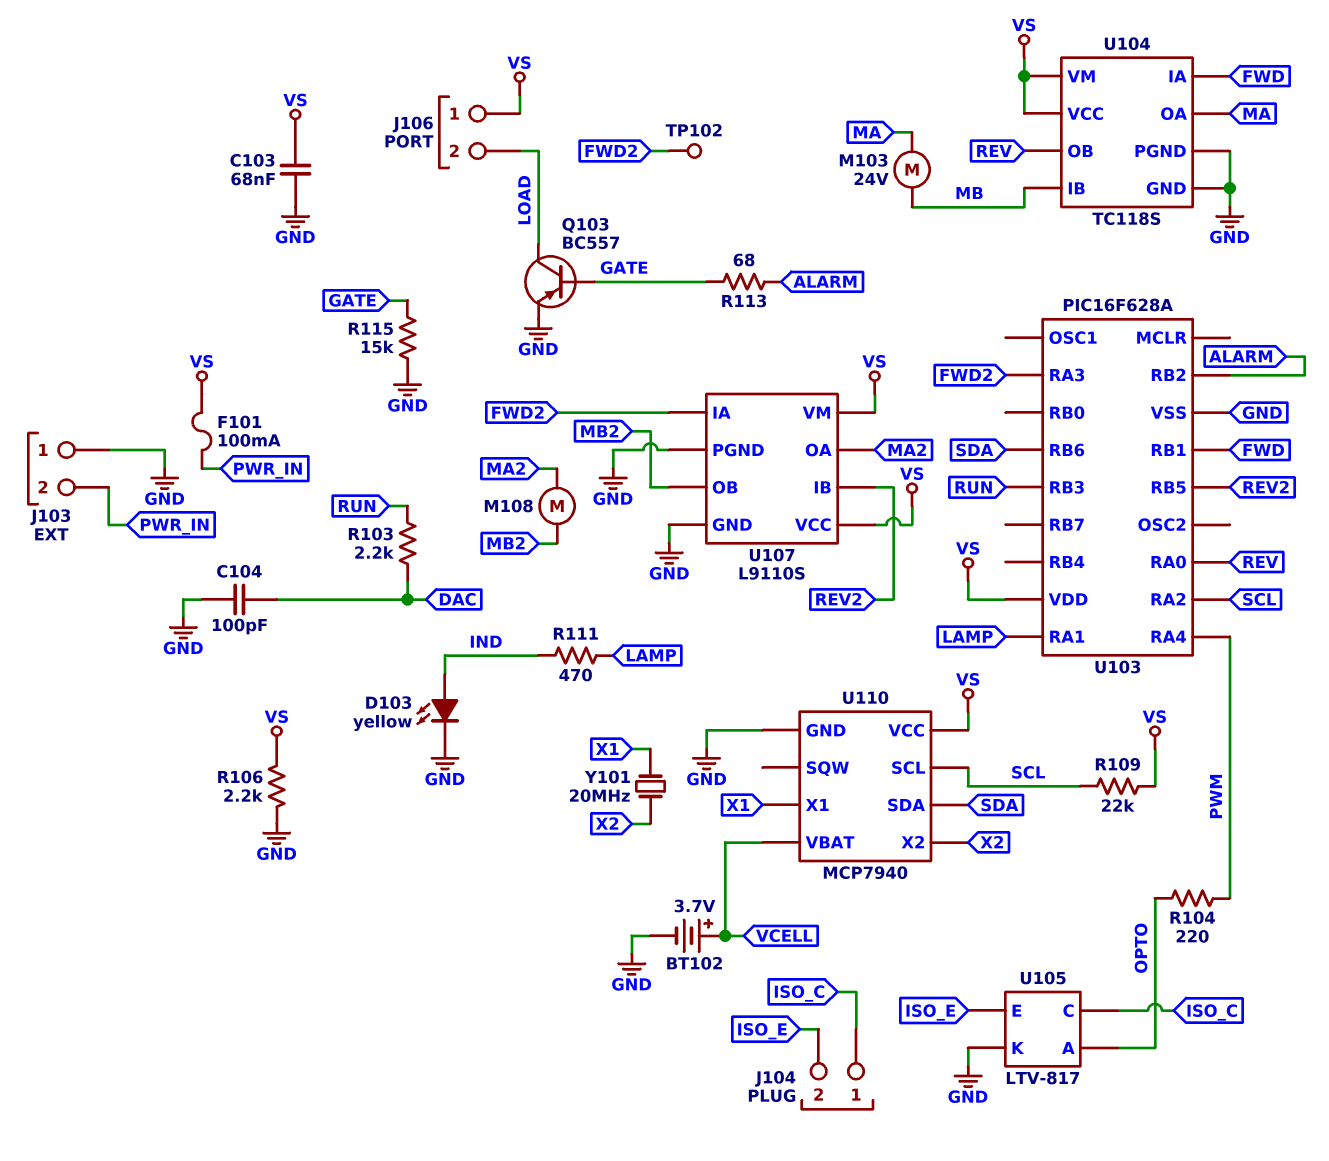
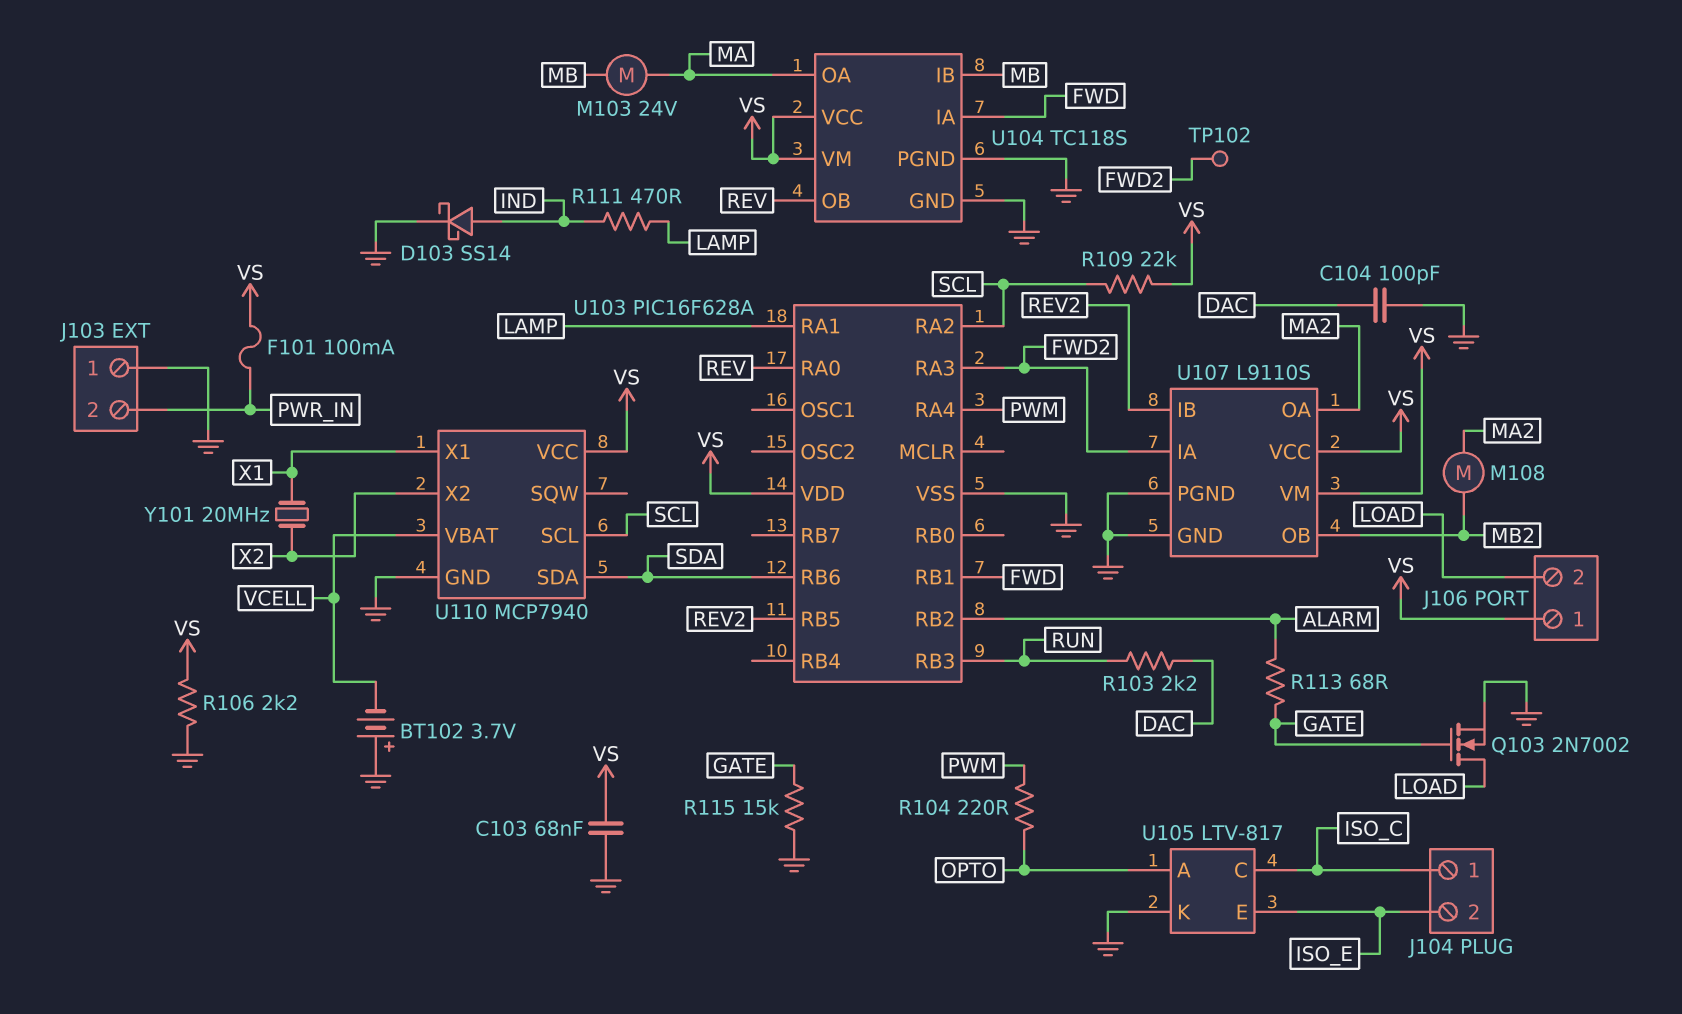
BT102: 3.7V (plus VCELL, minus GND) -> 3.7V (plus GND, minus VCELL)
D103: LED yellow (A IND, K GND) -> schottky SS14 (A IND, K GND)
Q103: PNP BC557 (B GATE, C LOAD, E GND) -> NMOS 2N7002 (G GATE, D LOAD, S GND)

